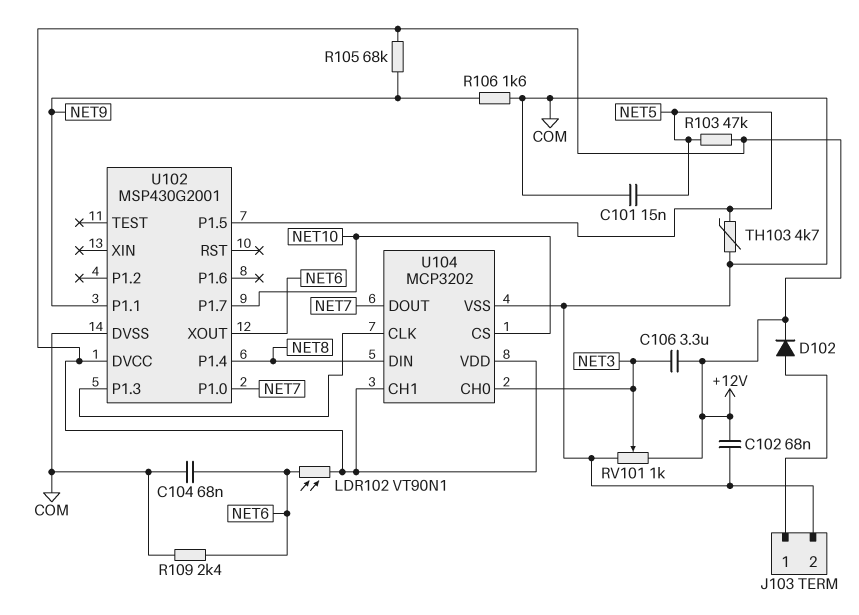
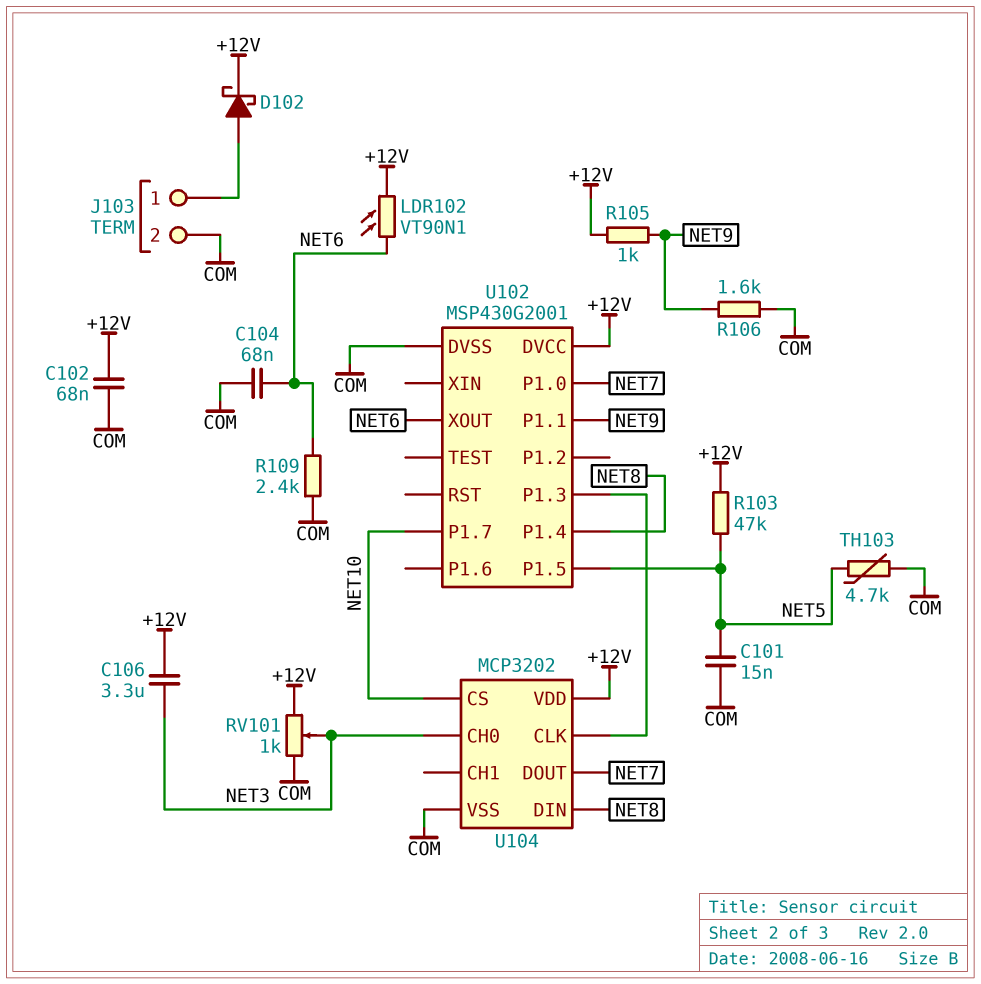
D102: diode (A J103/1, K +12V) -> schottky (A J103/1, K +12V)
R105: 68k (+12V, NET9) -> 1k (+12V, NET9)
U104 pin CH1: +12V -> none

